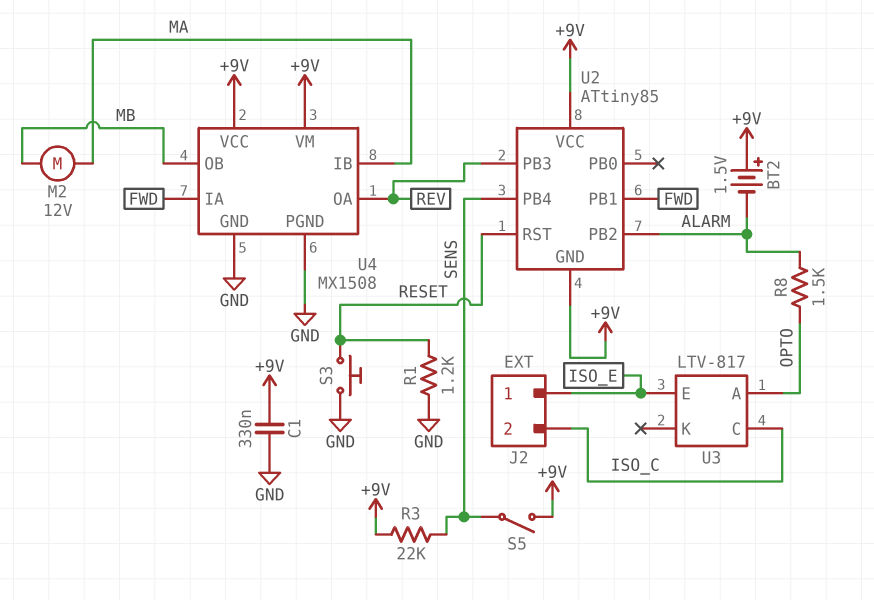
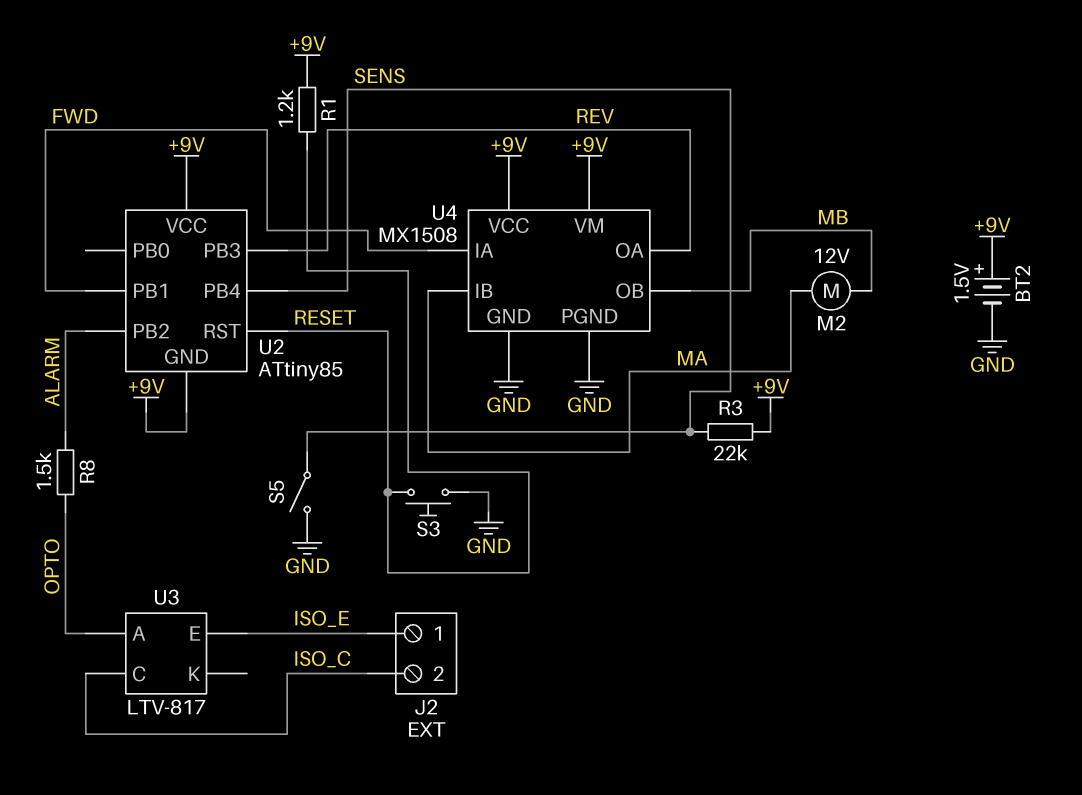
BT2: 1.5V (plus +9V, minus ALARM) -> 1.5V (plus +9V, minus GND)
C1: 330nF (+9V, GND) -> none
R1: 1.2k (GND, RESET) -> 1.2k (+9V, RESET)
S5: switch (+9V, SENS) -> switch (GND, SENS)

